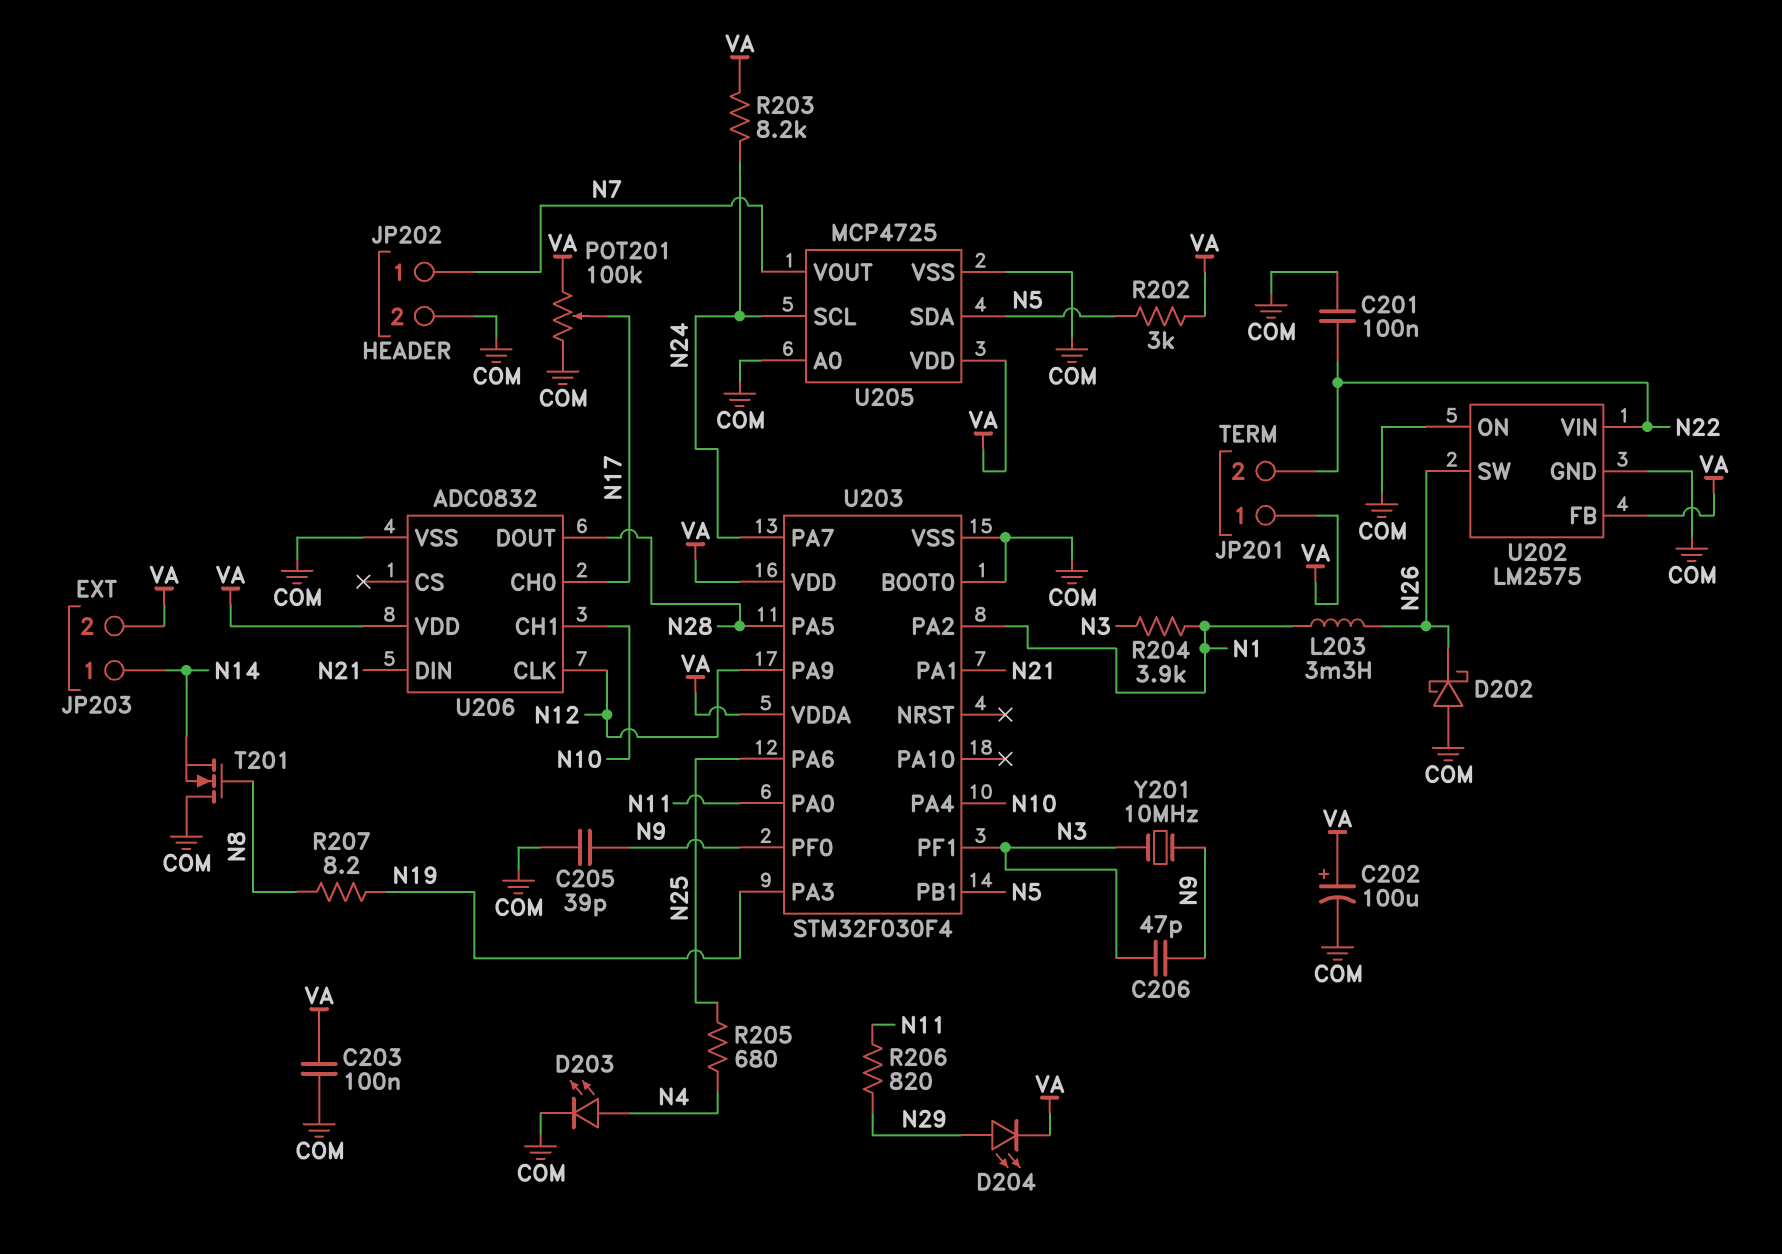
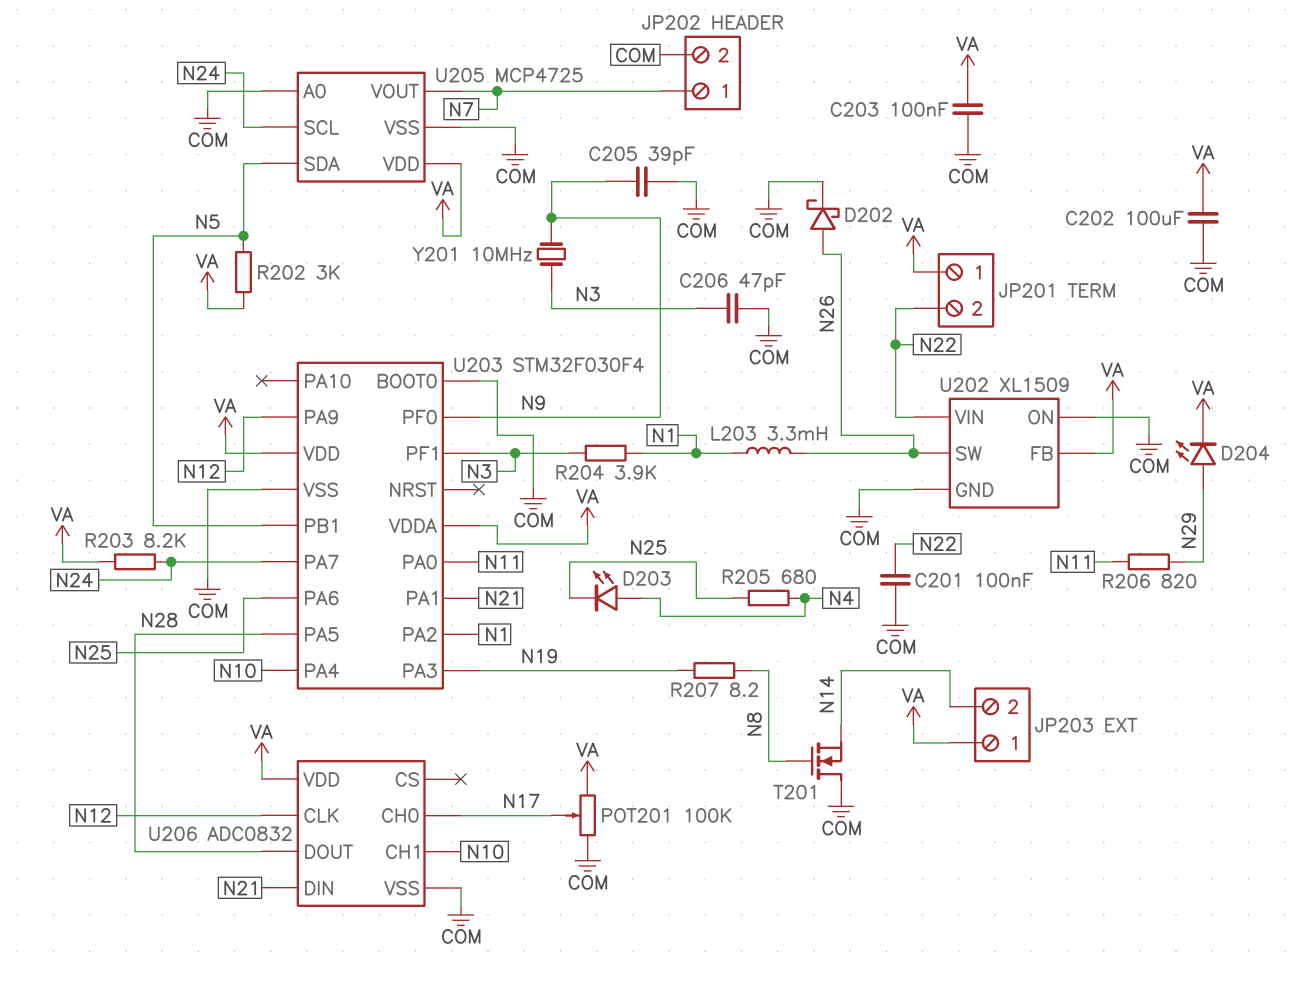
C202: 100uF (plus VA, minus COM) -> 100uF (COM, VA)
C206: 47pF (N3, N9) -> 47pF (COM, N3)
D202: schottky (A COM, K N26) -> schottky (A N26, K COM)
D203: LED (A N4, K COM) -> LED (A N4, K N25)
JP203 pin 1: N14 -> VA
JP203 pin 2: VA -> N14
U202: LM2575 -> XL1509

